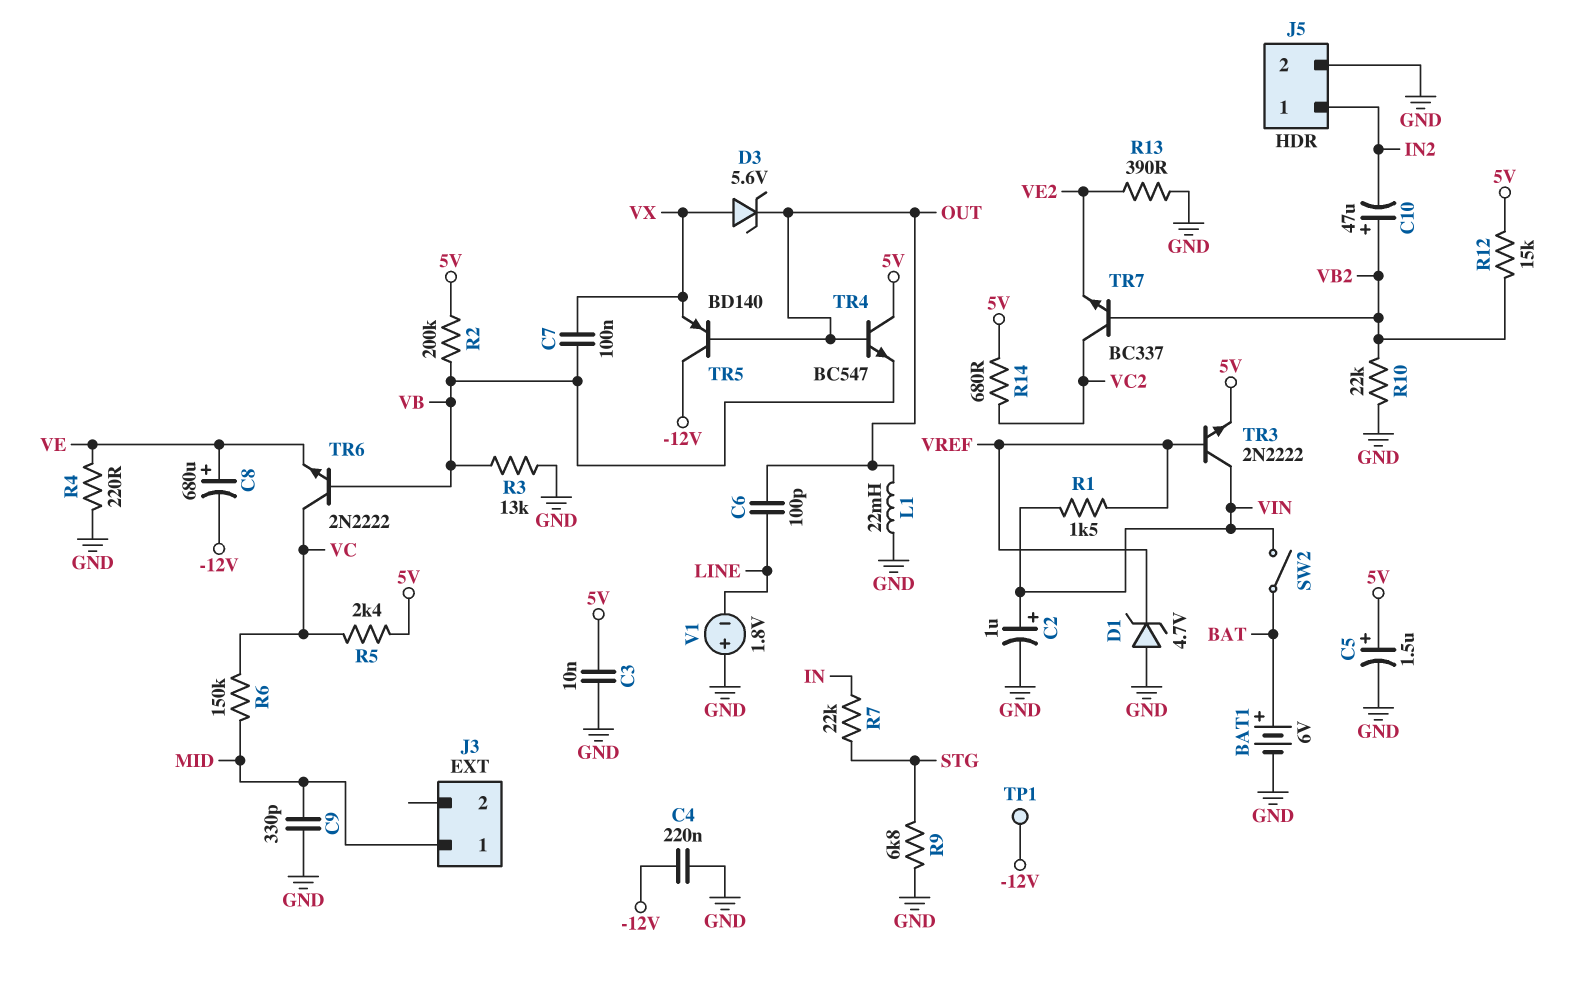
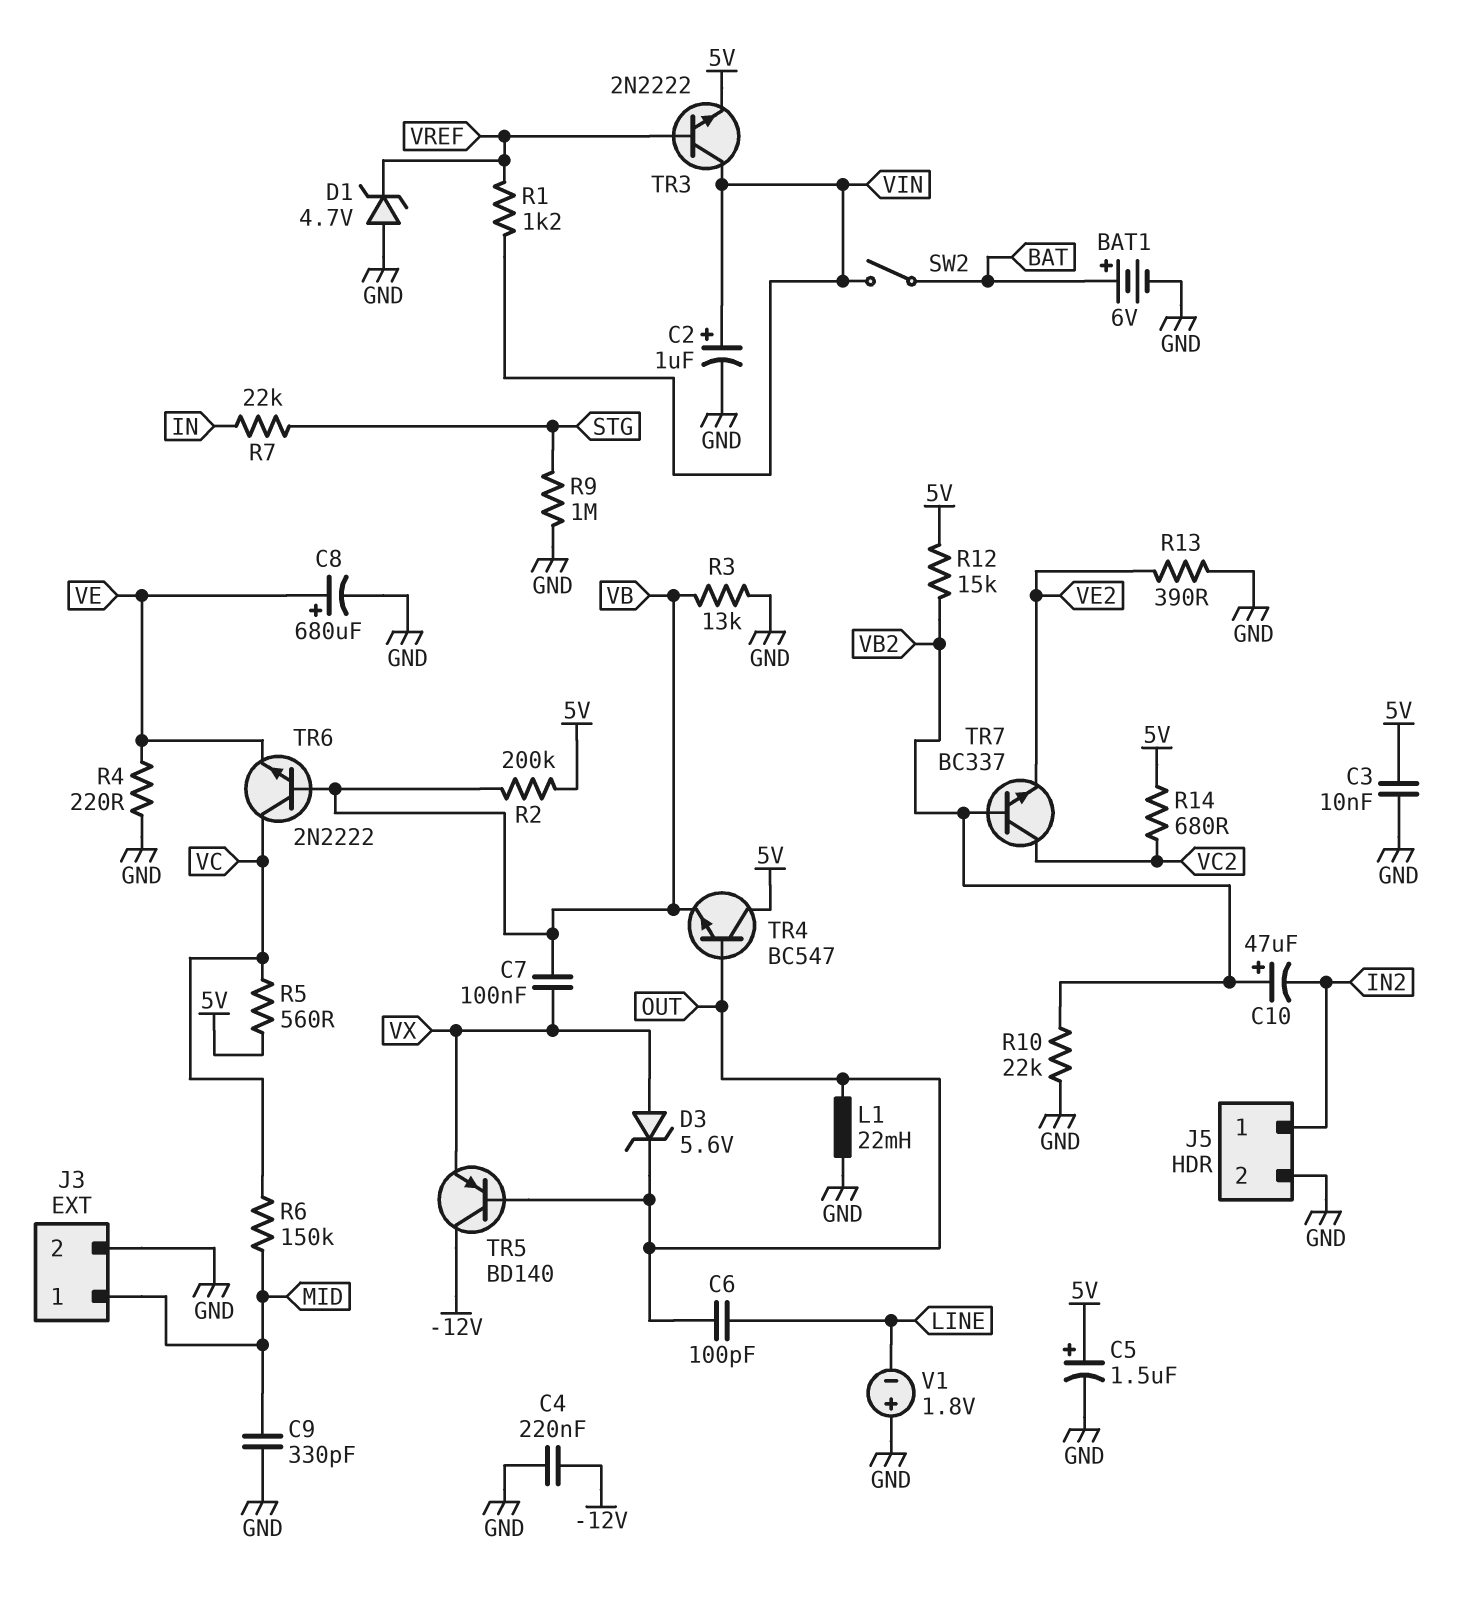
C8: 680uF (plus VE, minus -12V) -> 680uF (plus VE, minus GND)
J3 pin 2: none -> GND
R1: 1.5k (VIN, VREF) -> 1.2k (VIN, VREF)
R5: 2.4k (5V, VC) -> 560 (5V, VC)
R9: 6.8k (GND, STG) -> 1M (GND, STG)
TP1: test point (-12V) -> none

